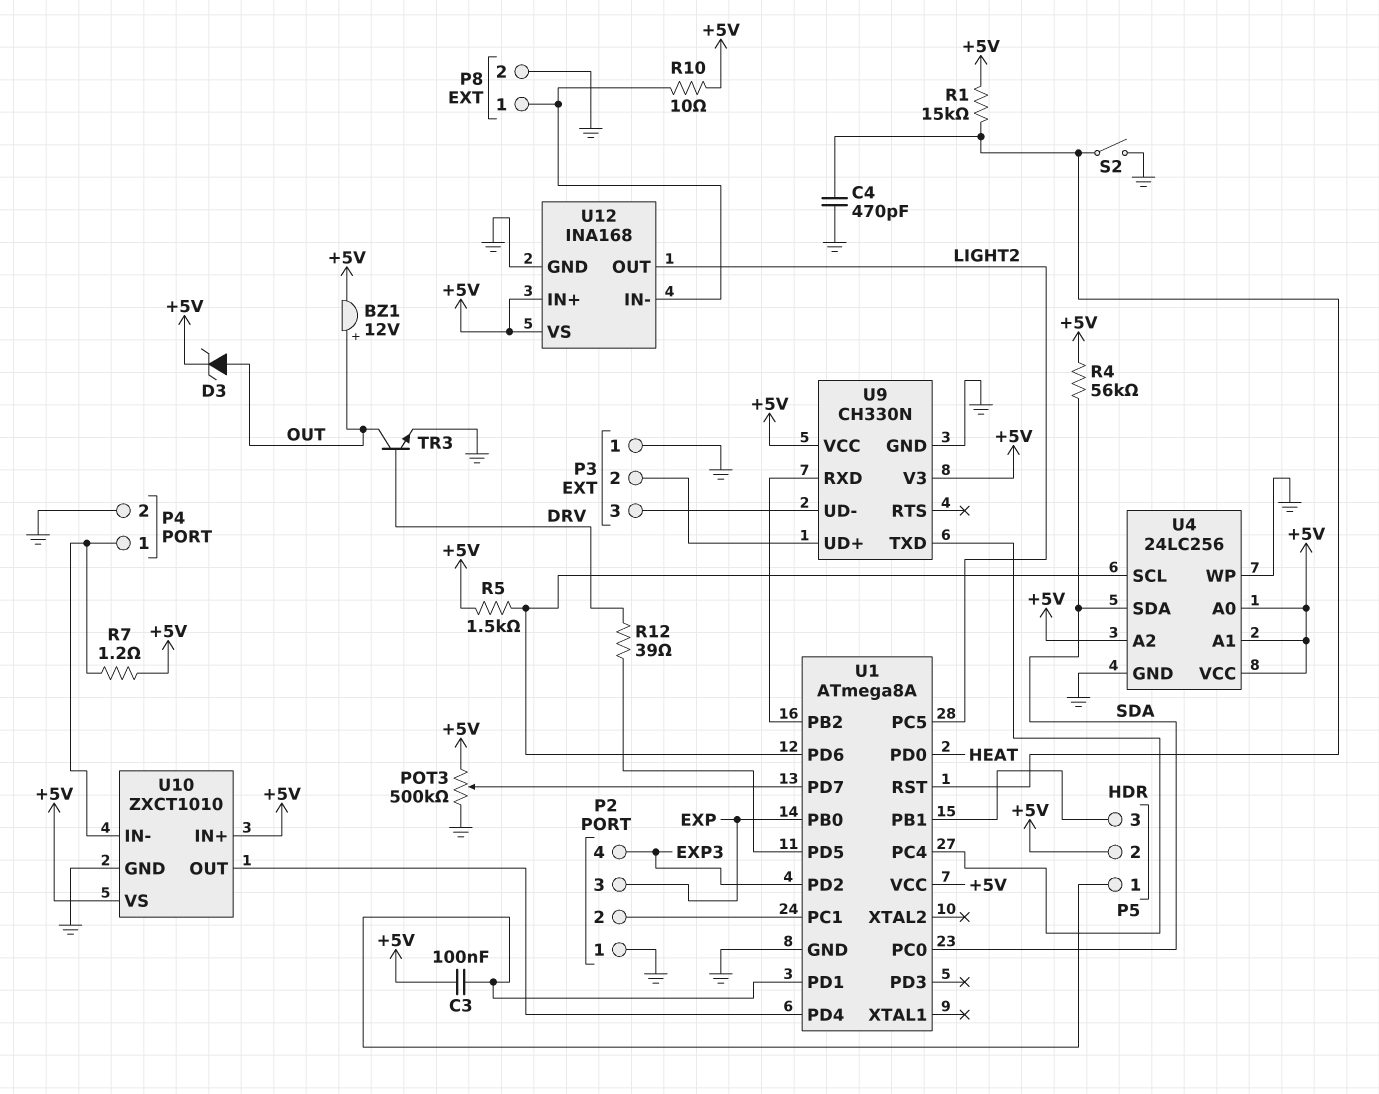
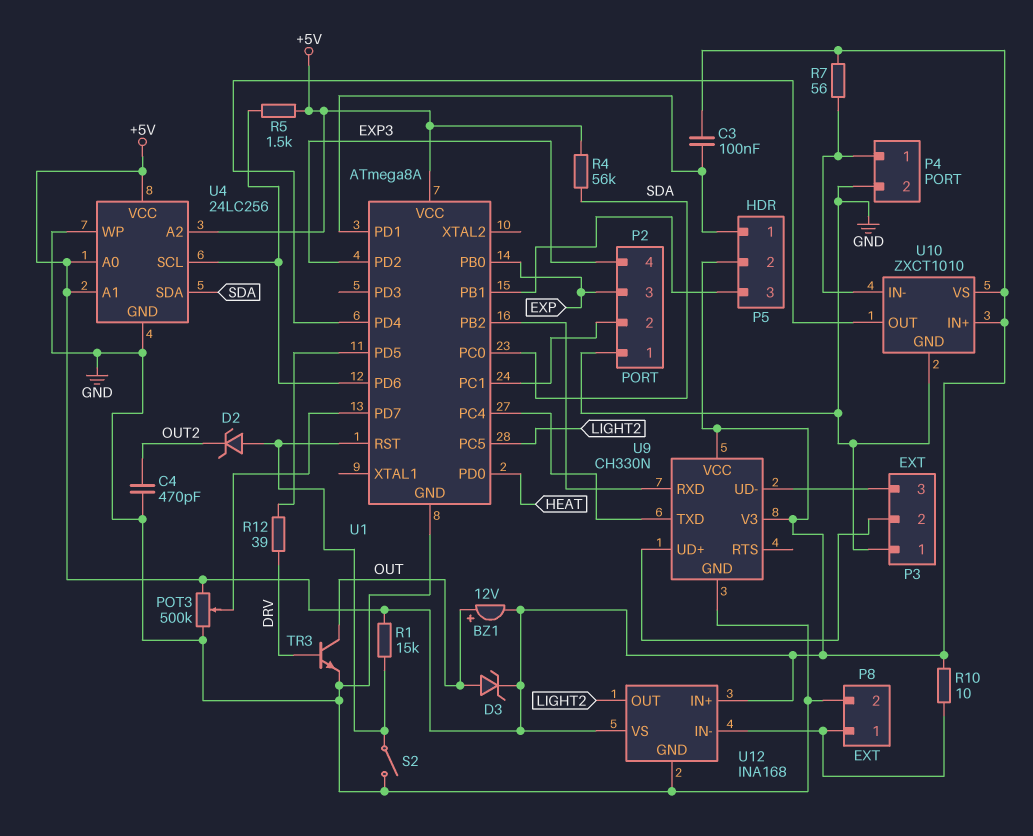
C4: 470pF (GND, U1/RST) -> 470pF (GND, OUT2)
D2: none -> zener (A U1/RST, K OUT2)
R7: 1.2 (+5V, P4/1) -> 56 (+5V, P4/1)

